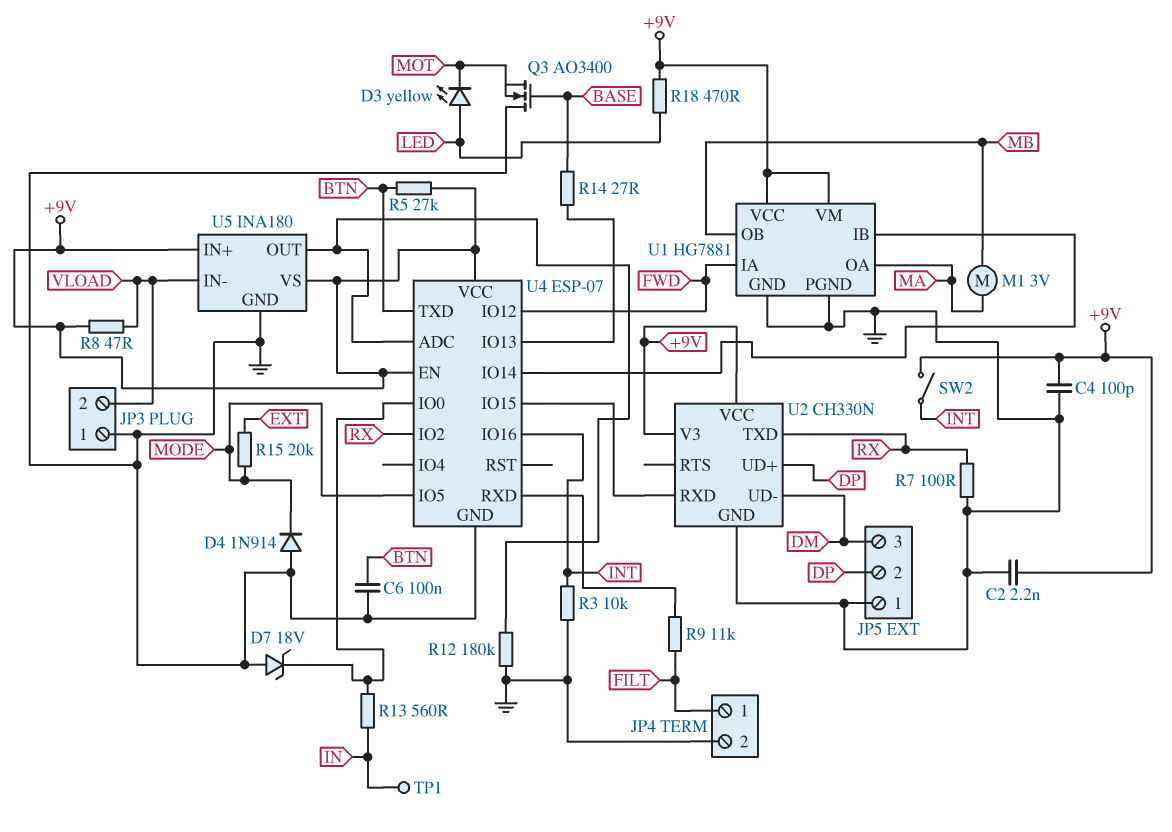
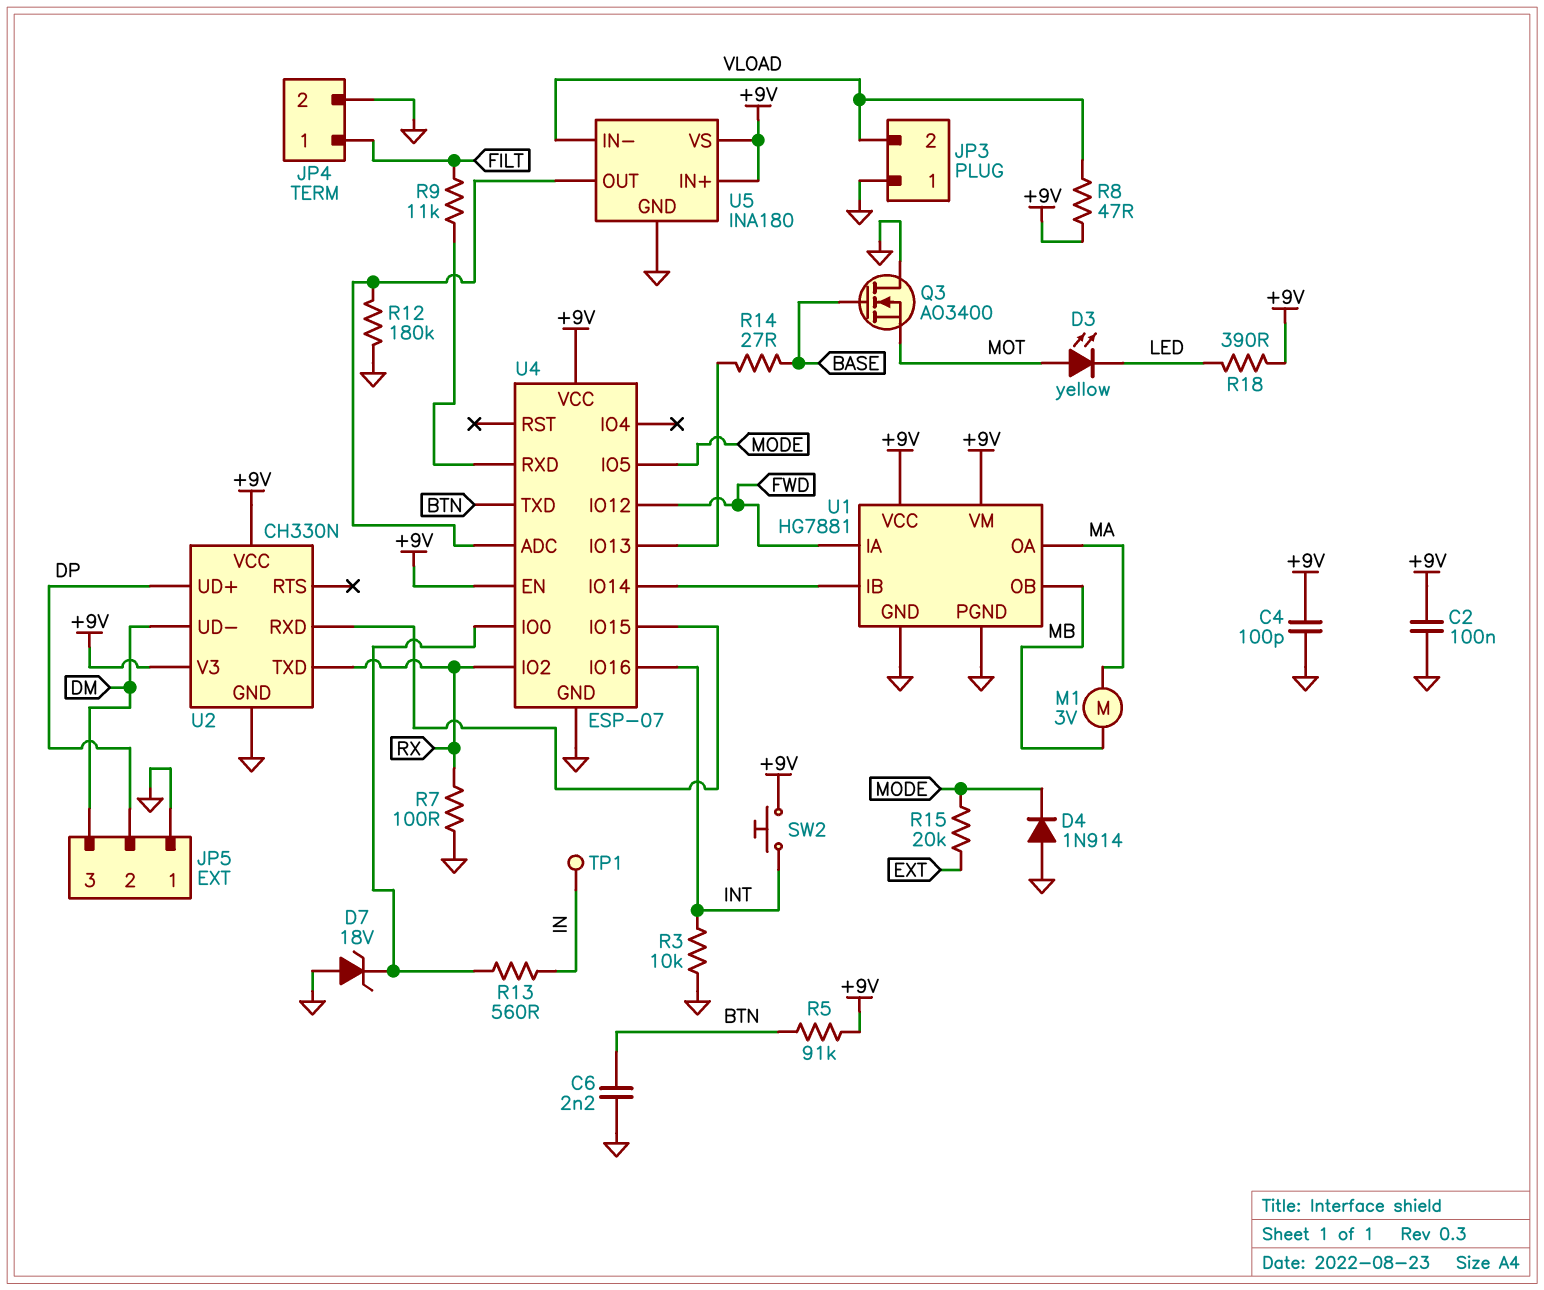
C2: 2.2nF (+9V, GND) -> 100nF (+9V, GND)
C6: 100nF (BTN, GND) -> 2.2nF (BTN, GND)
D3: LED yellow (A LED, K MOT) -> LED yellow (A MOT, K LED)
R5: 27k (+9V, BTN) -> 91k (+9V, BTN)
R18: 470 (+9V, LED) -> 390 (+9V, LED)
SW2: switch (+9V, INT) -> button (+9V, INT)

